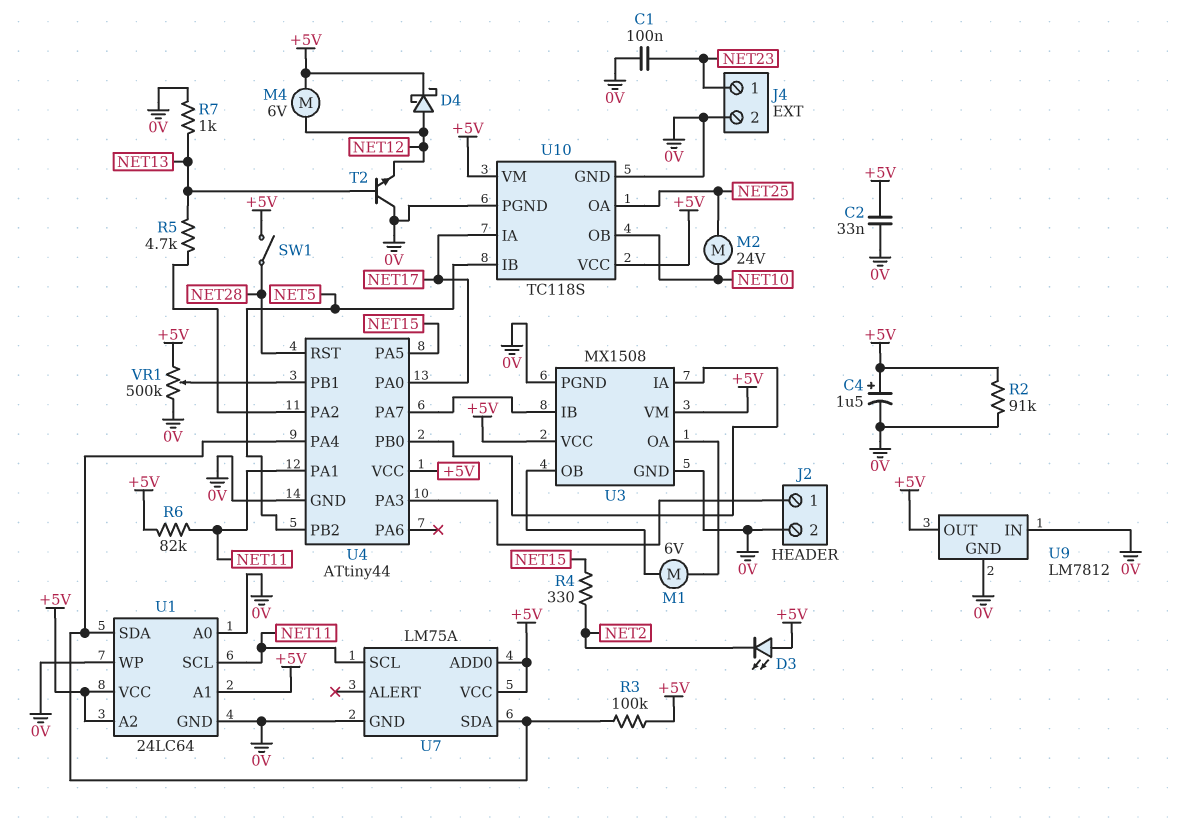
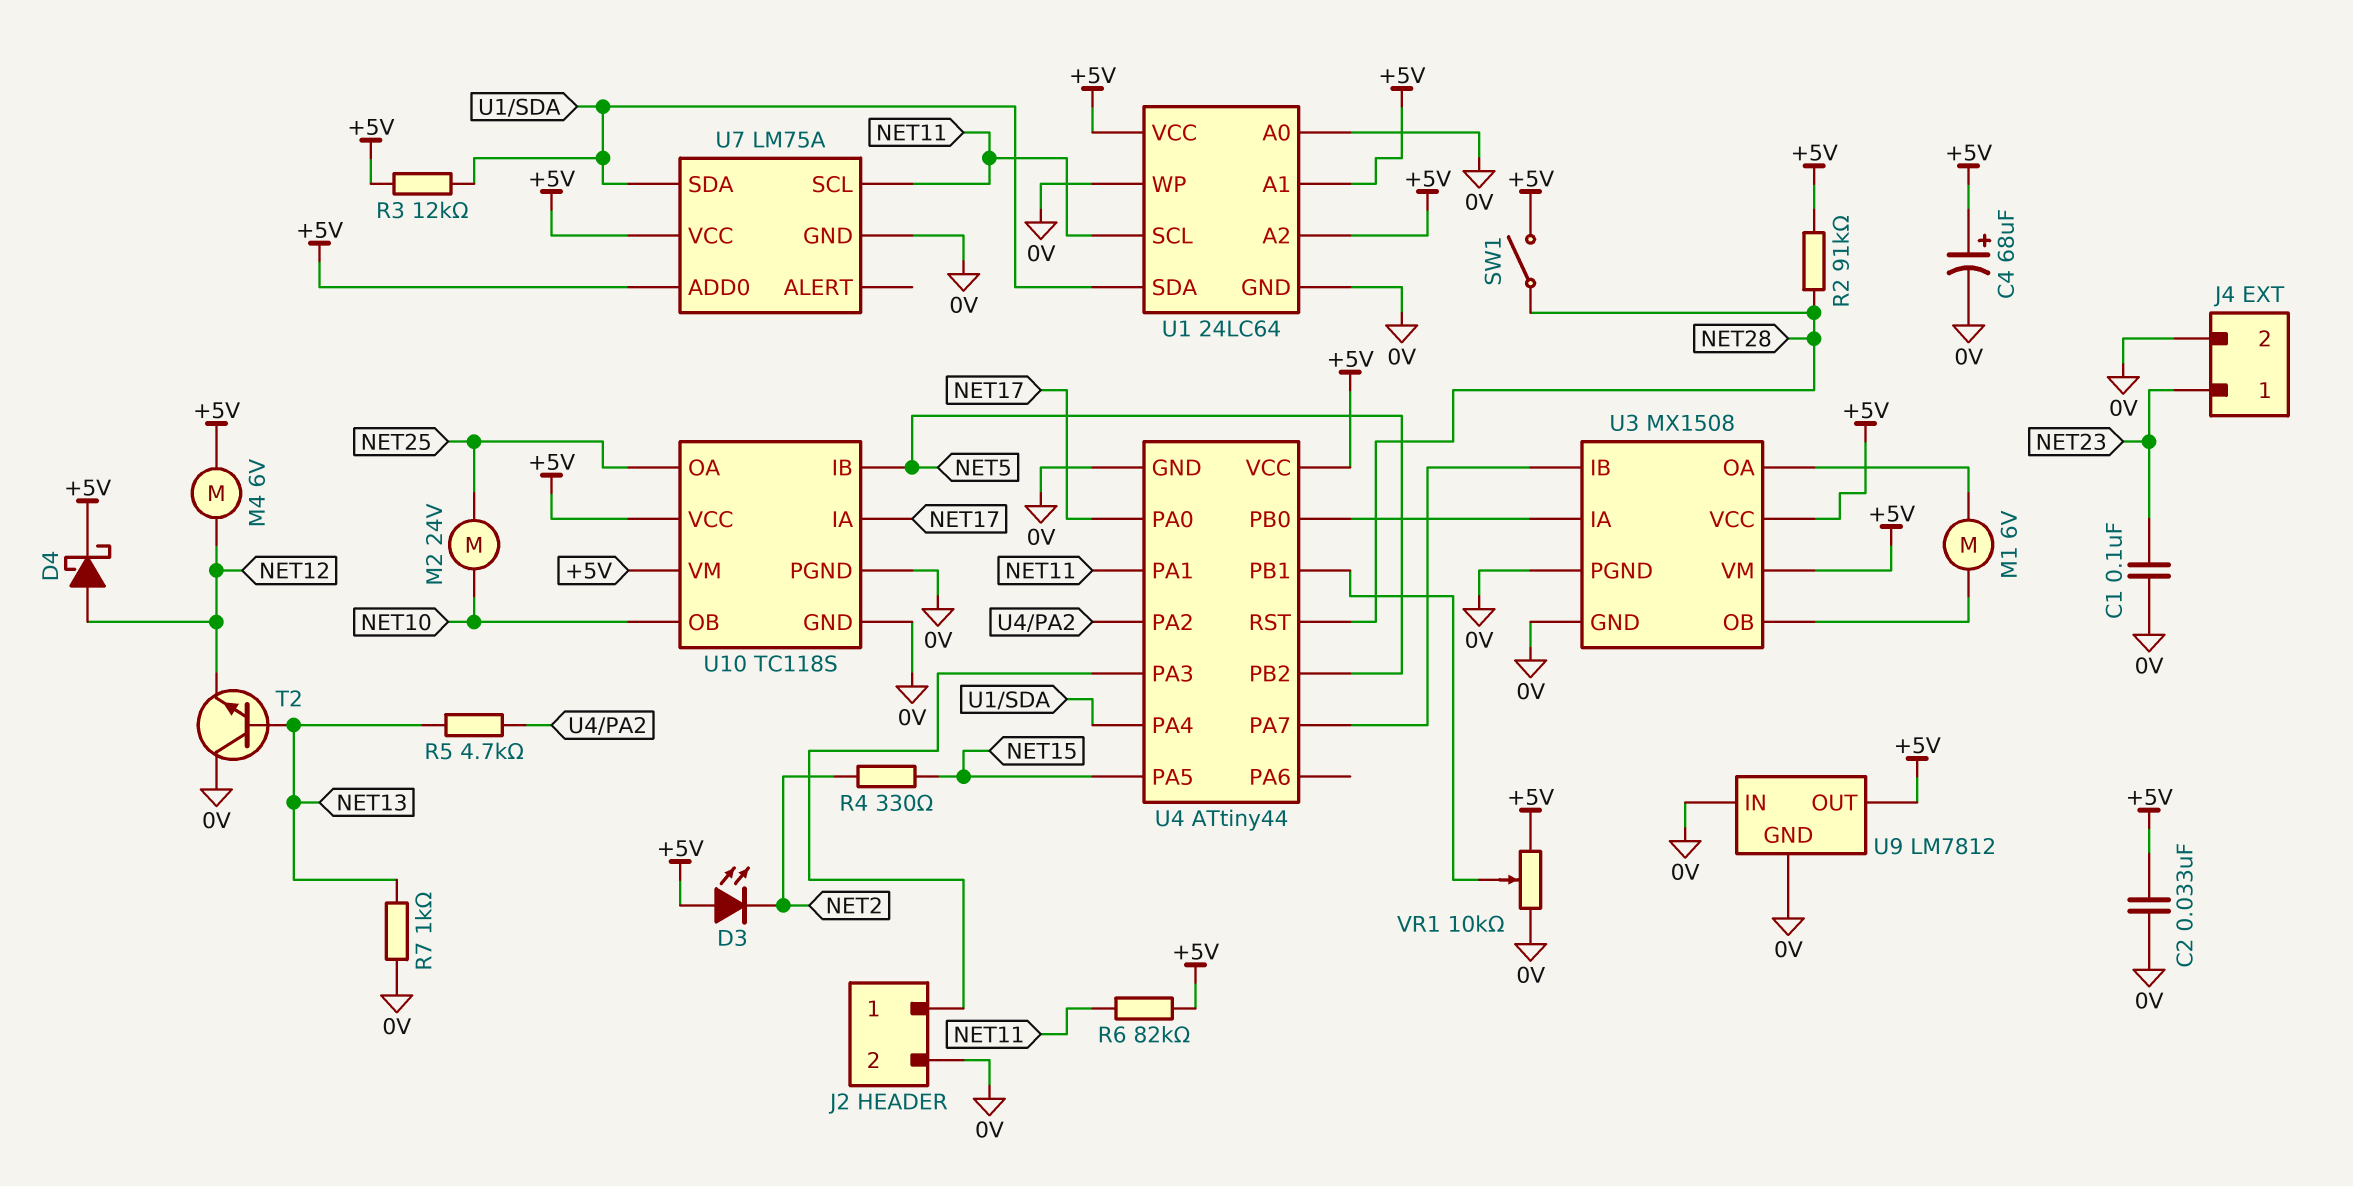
C4: 1.5uF (plus +5V, minus 0V) -> 68uF (plus +5V, minus 0V)
R2: 91k (+5V, 0V) -> 91k (+5V, NET28)
R3: 100k (+5V, U1/SDA) -> 12k (+5V, U1/SDA)
VR1: 500k (+5V, 0V, wiper U4/PB1) -> 10k (+5V, 0V, wiper U4/PB1)

